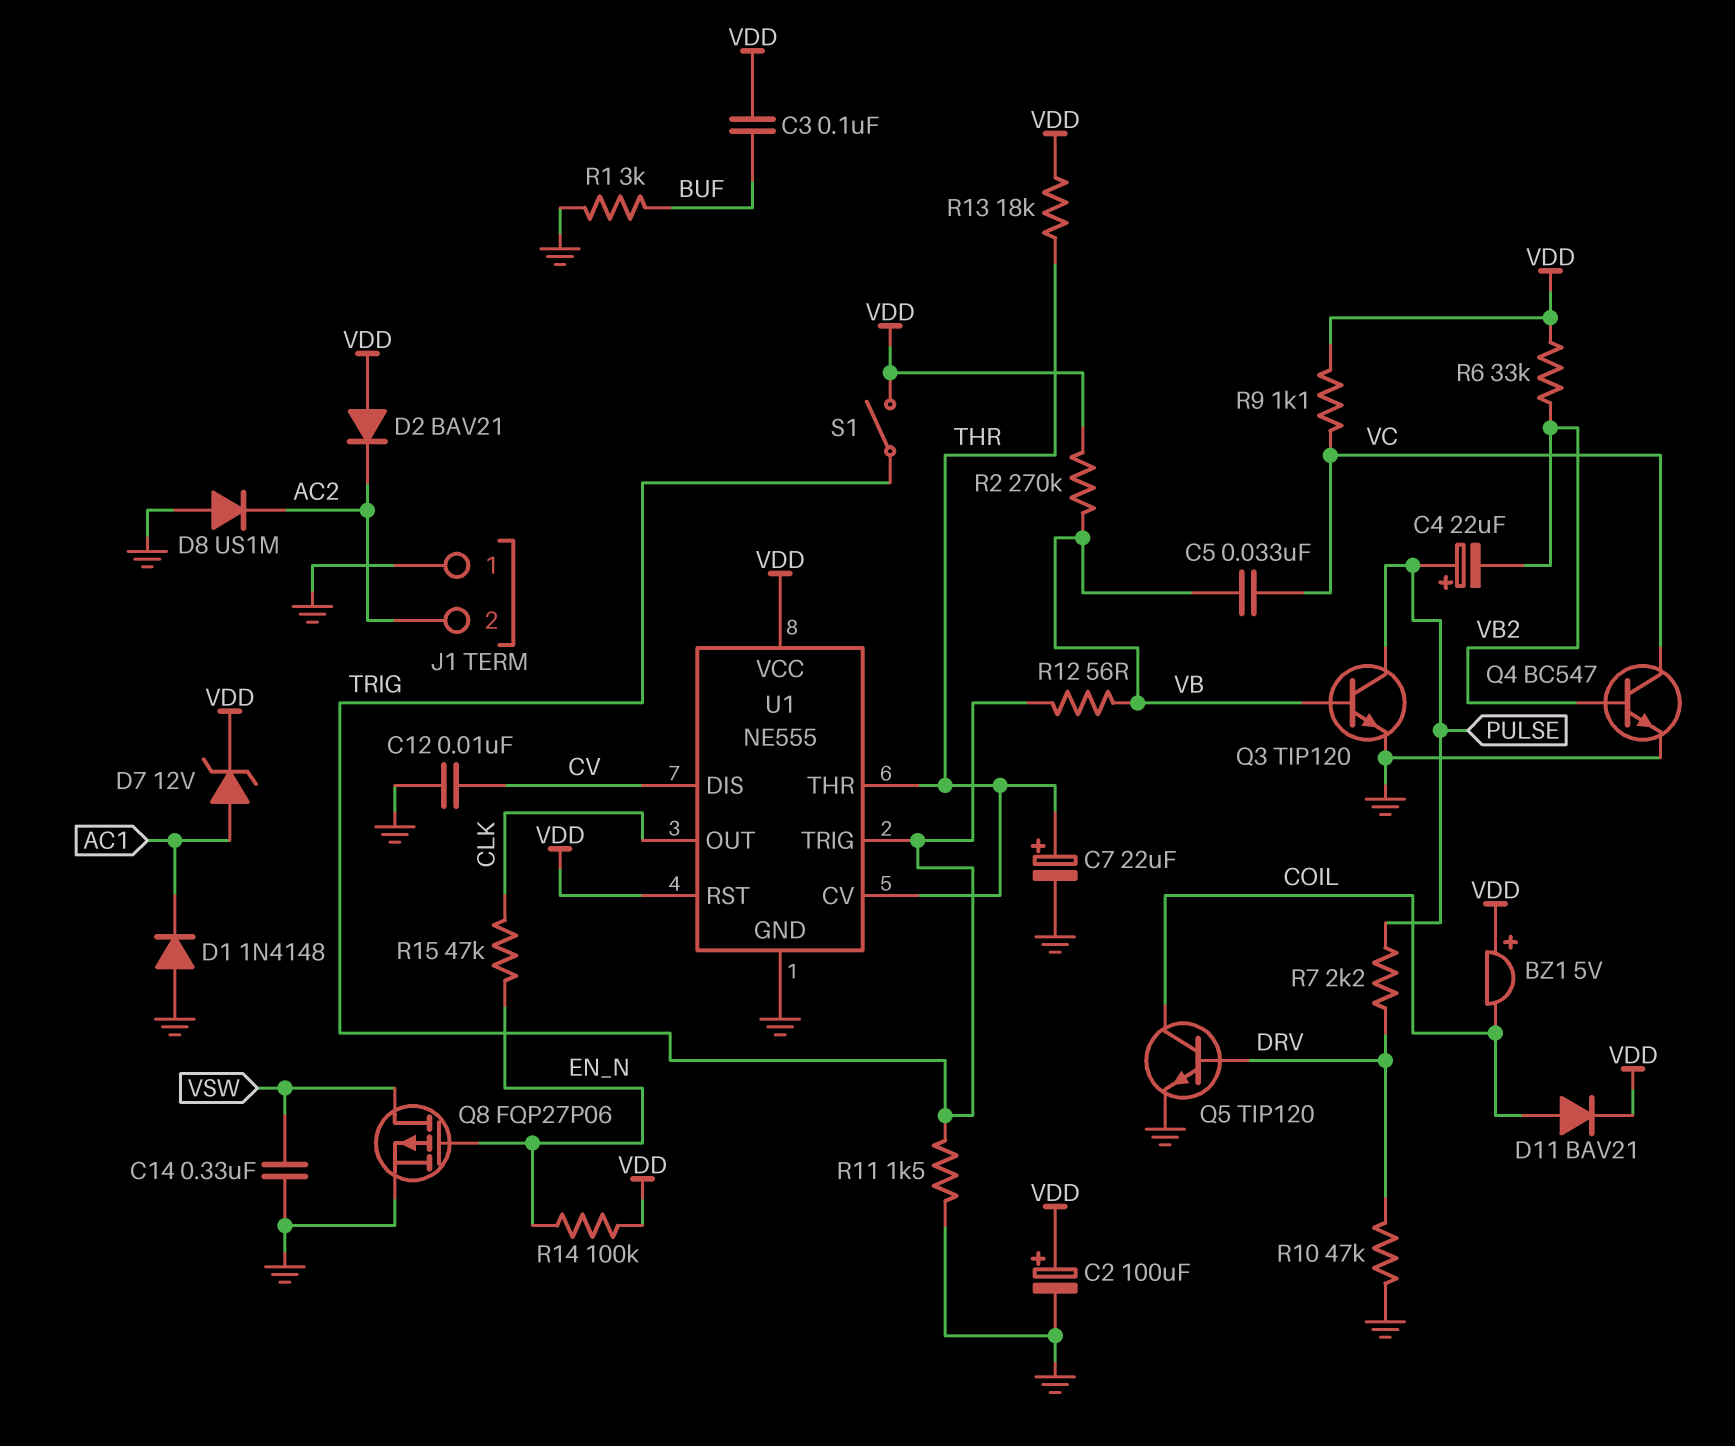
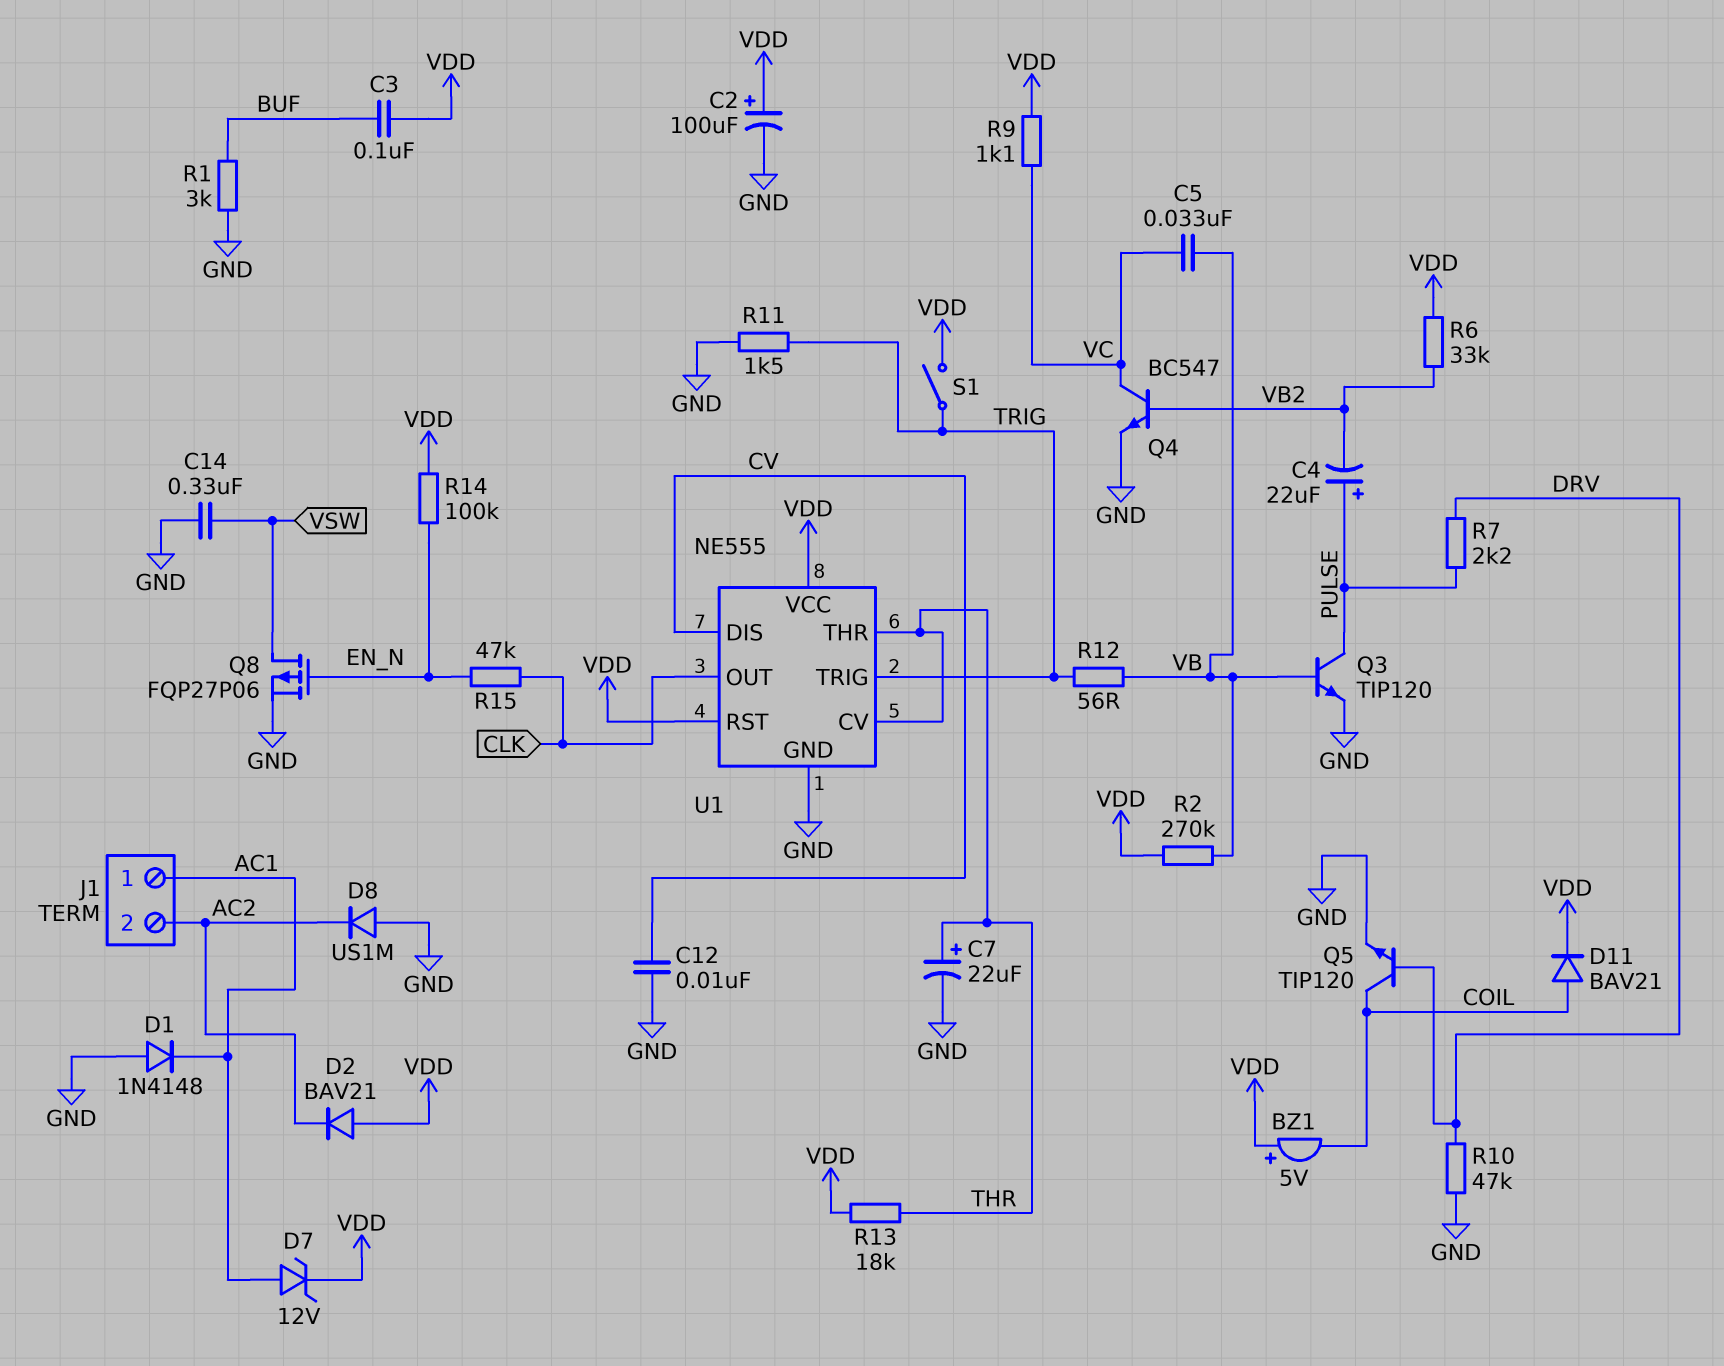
J1 pin 1: GND -> AC1

